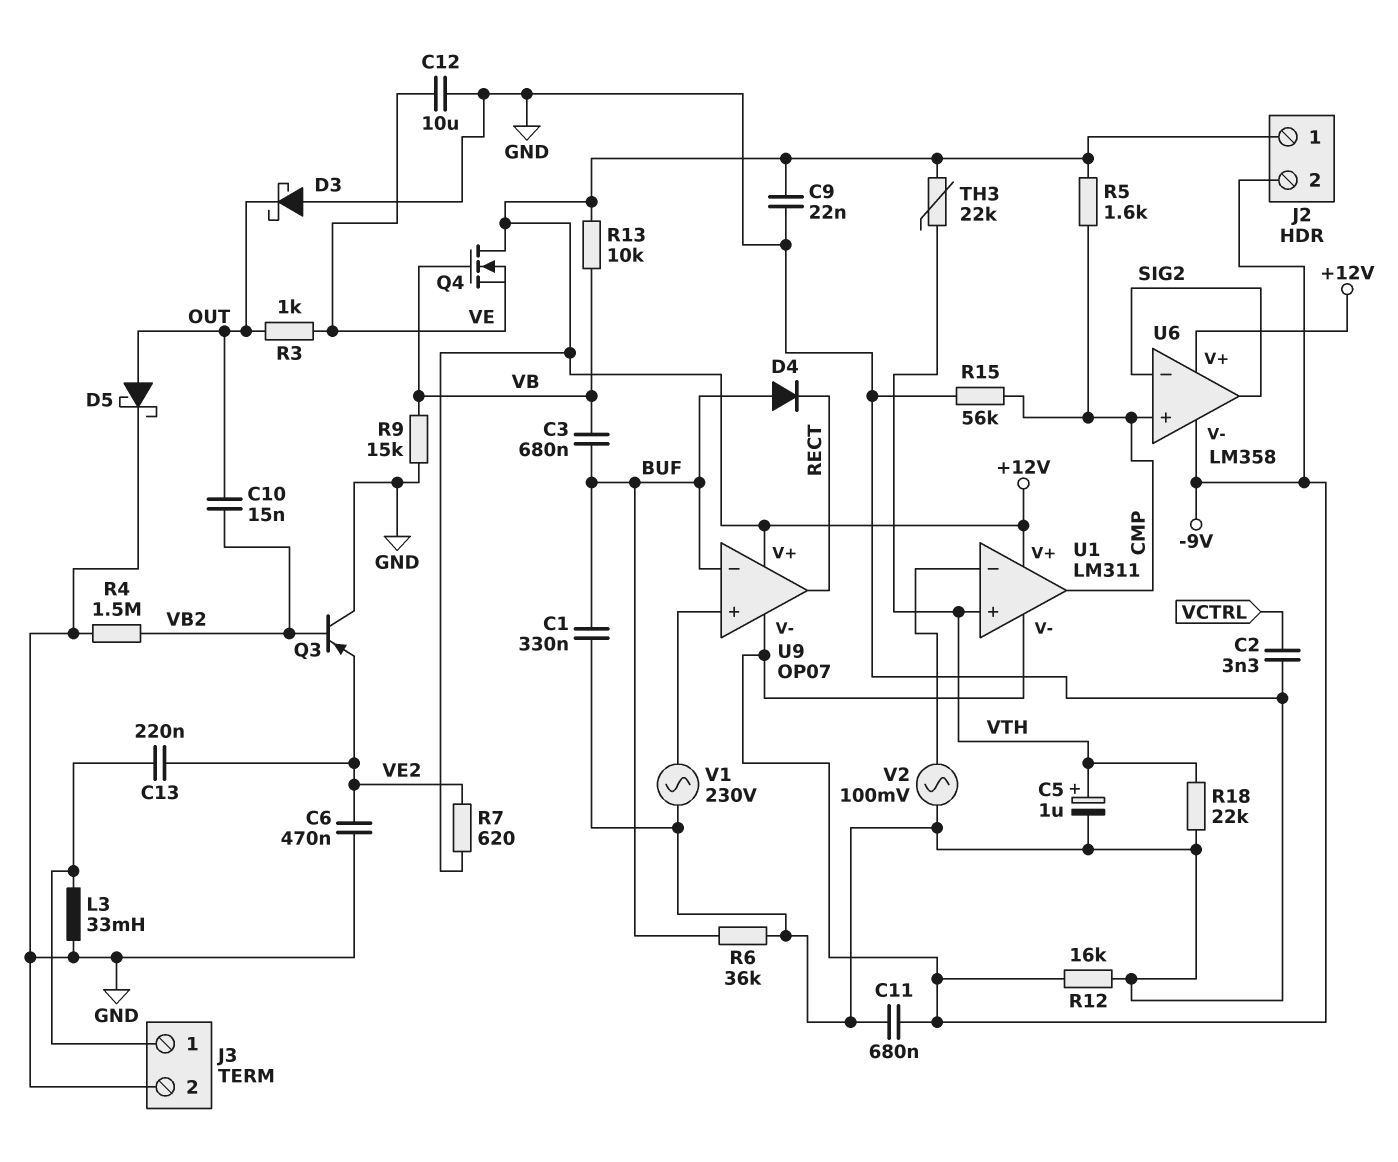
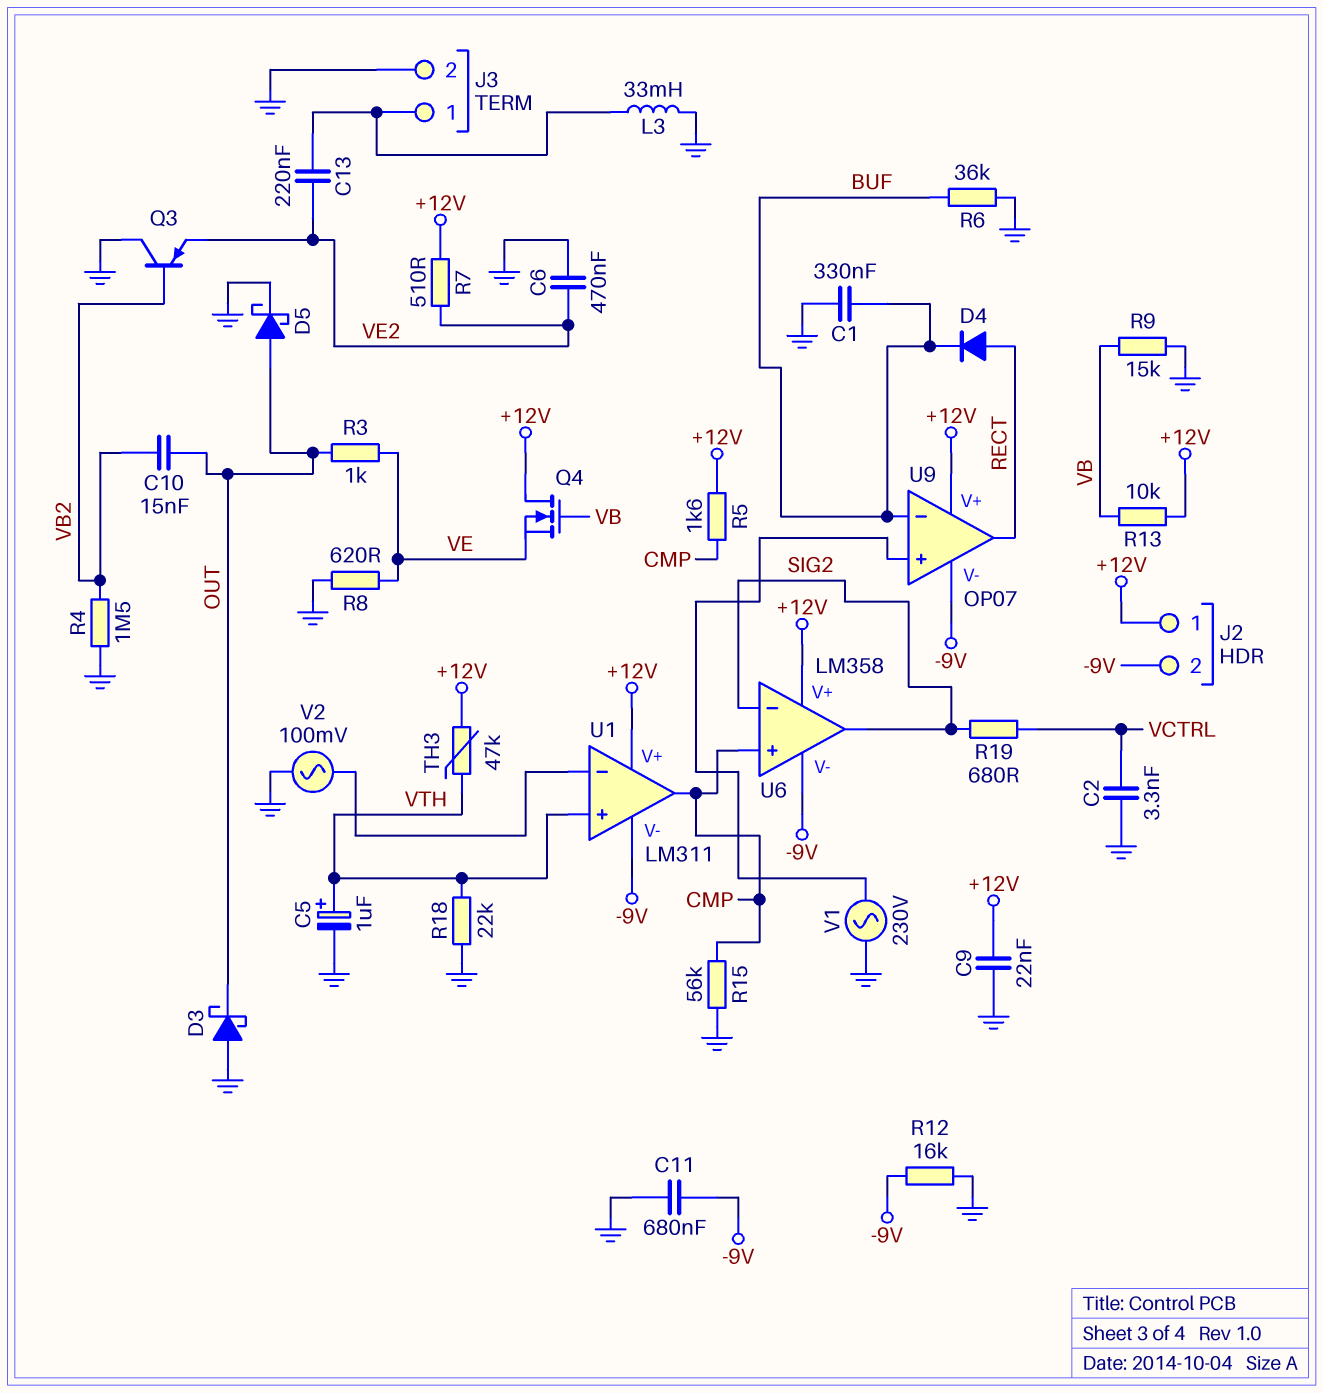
C3: 680nF (BUF, VB) -> none
C12: 10uF (GND, VE) -> none
D4: diode (A BUF, K RECT) -> diode (A RECT, K BUF)
R7: 620 (+12V, VE2) -> 510 (+12V, VE2)
R8: none -> 620 (GND, VE)
R19: none -> 680 (SIG2, VCTRL)
TH3: 22k (+12V, VTH) -> 47k (+12V, VTH)

